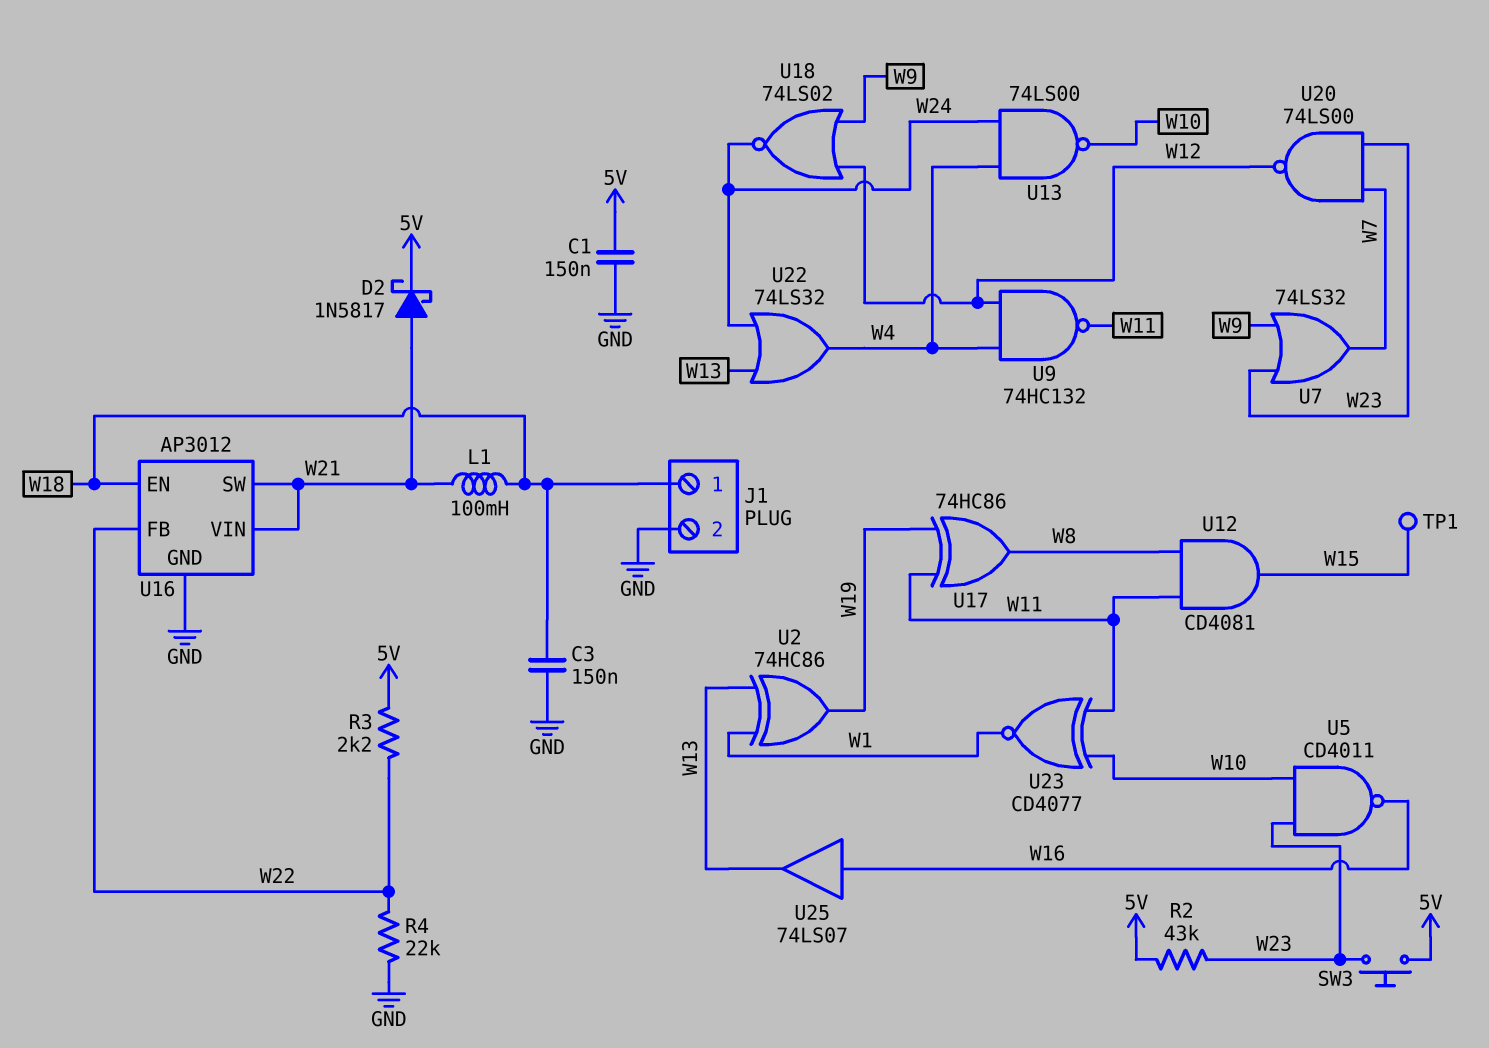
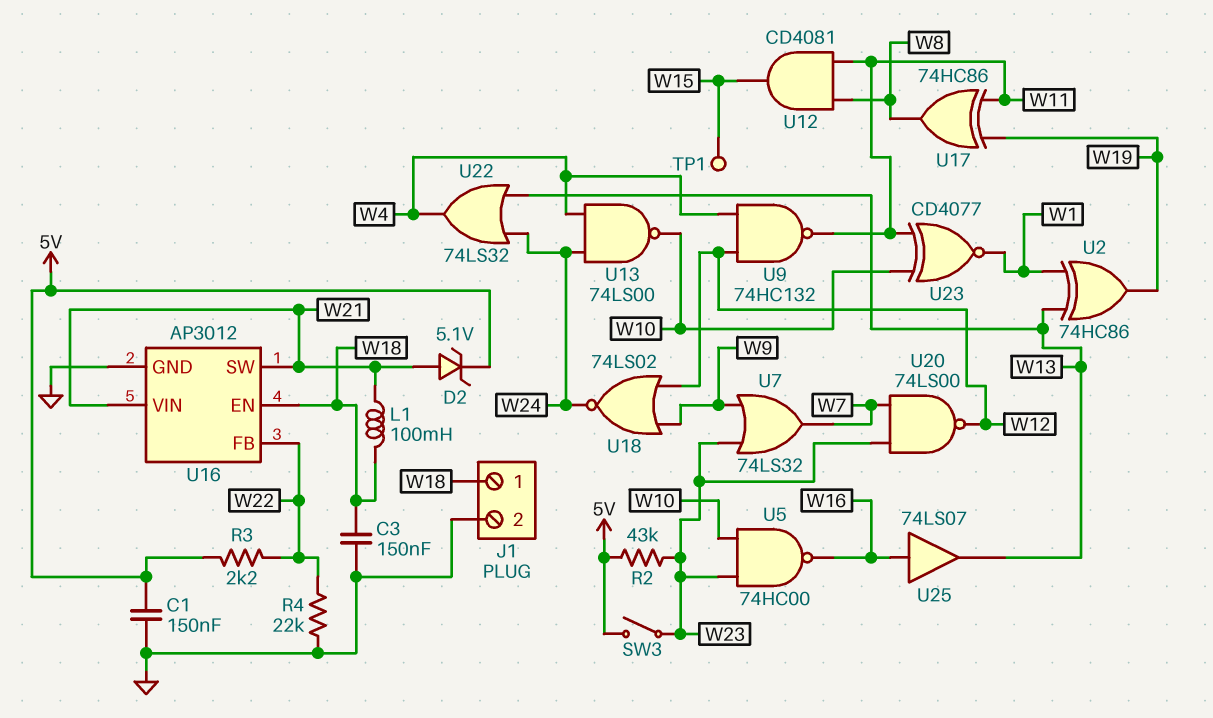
D2: schottky 1N5817 (A W21, K 5V) -> zener 5.1V (A W21, K 5V)
SW3: button (5V, W23) -> switch (5V, W23)
U5: NAND CD4011 (in W10, in W23, out W16) -> NAND 74HC00 (in W10, in W23, out W16)

